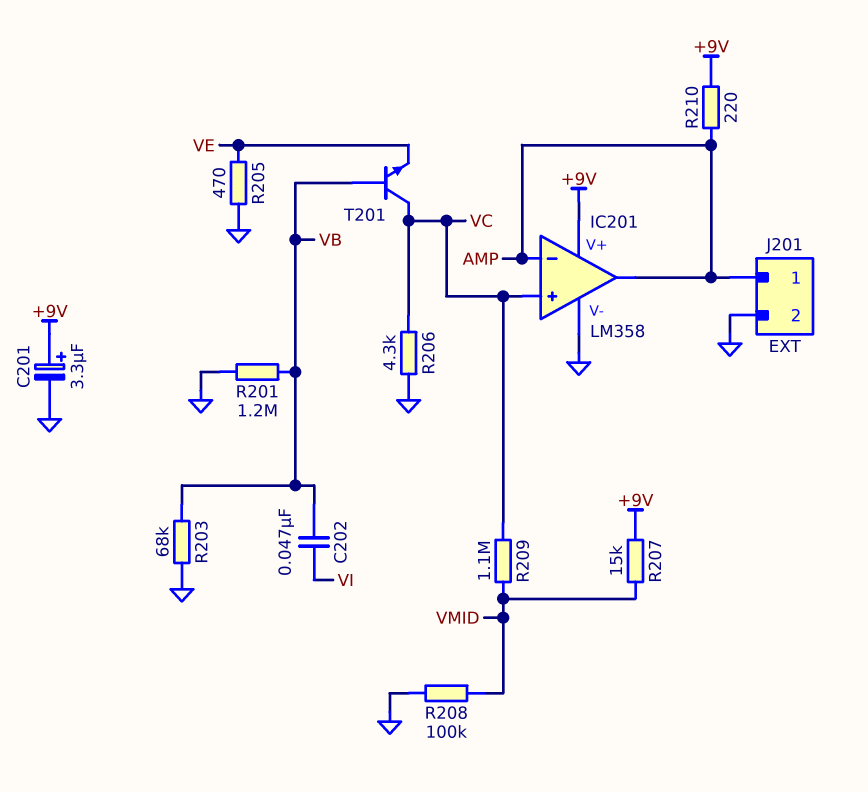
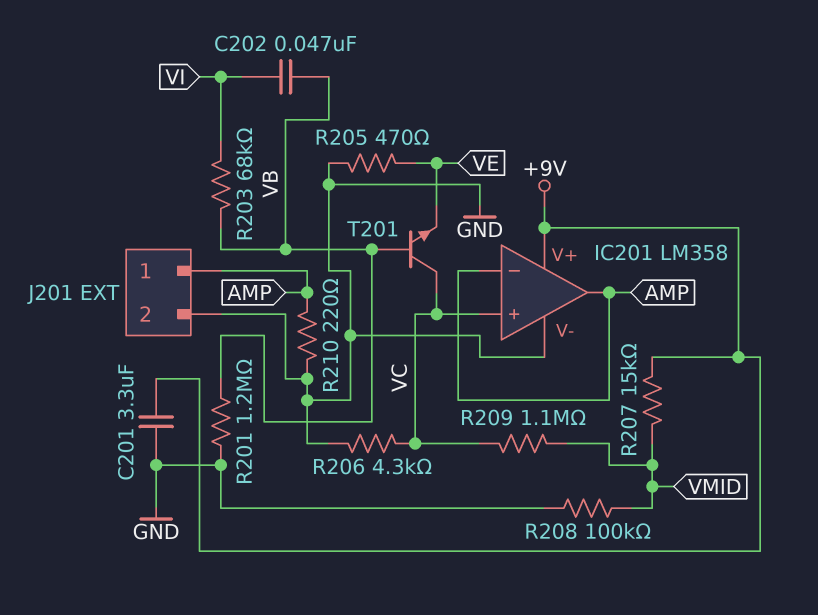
C201: 3.3uF (plus +9V, minus GND) -> 3.3uF (+9V, GND)
R203: 68k (GND, VB) -> 68k (VB, VI)
R210: 220 (+9V, AMP) -> 220 (AMP, GND)

